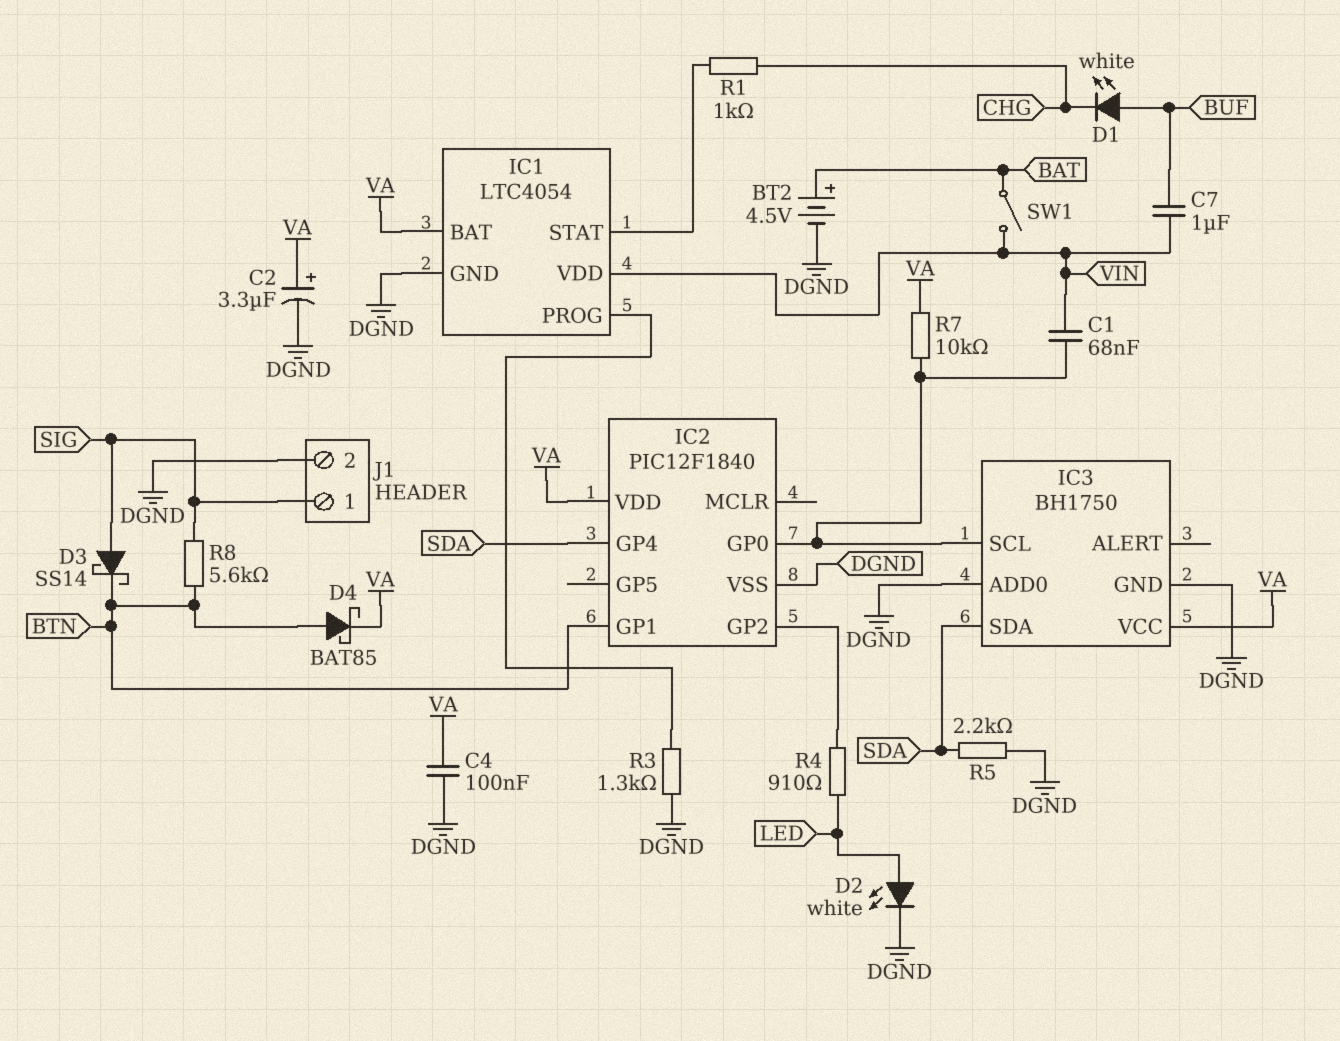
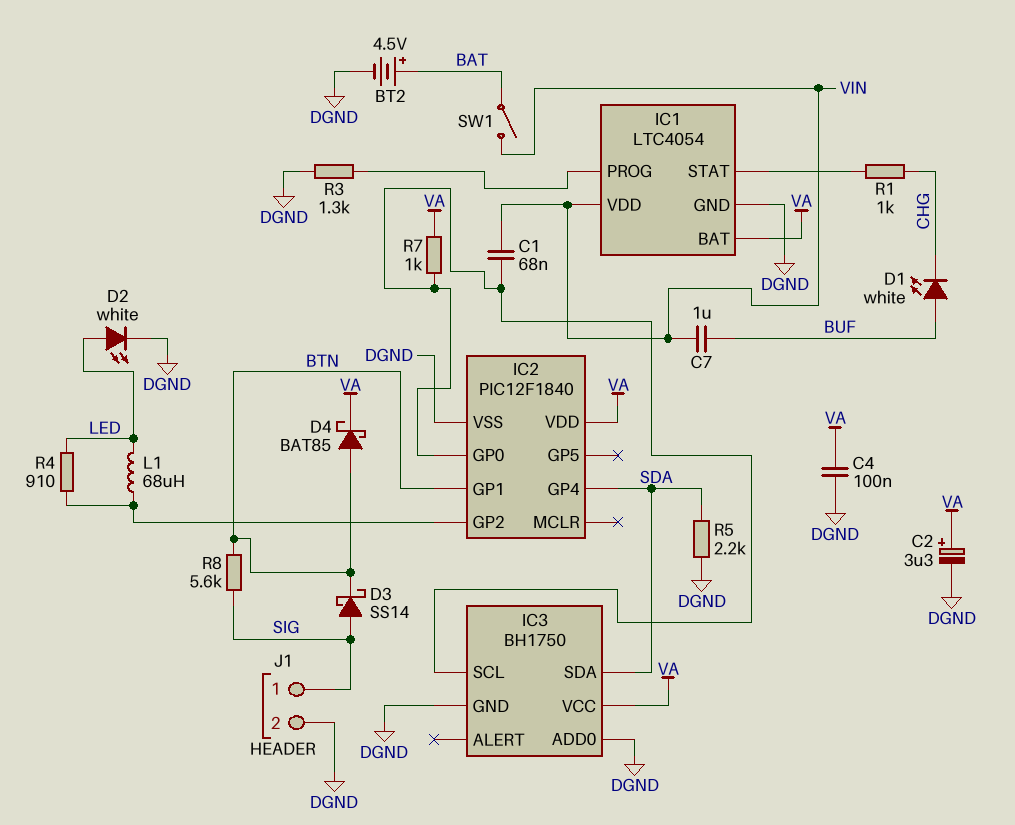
L1: none -> 68uH (IC2/GP2, LED)
R7: 10k (IC2/GP0, VA) -> 1k (IC2/GP0, VA)

